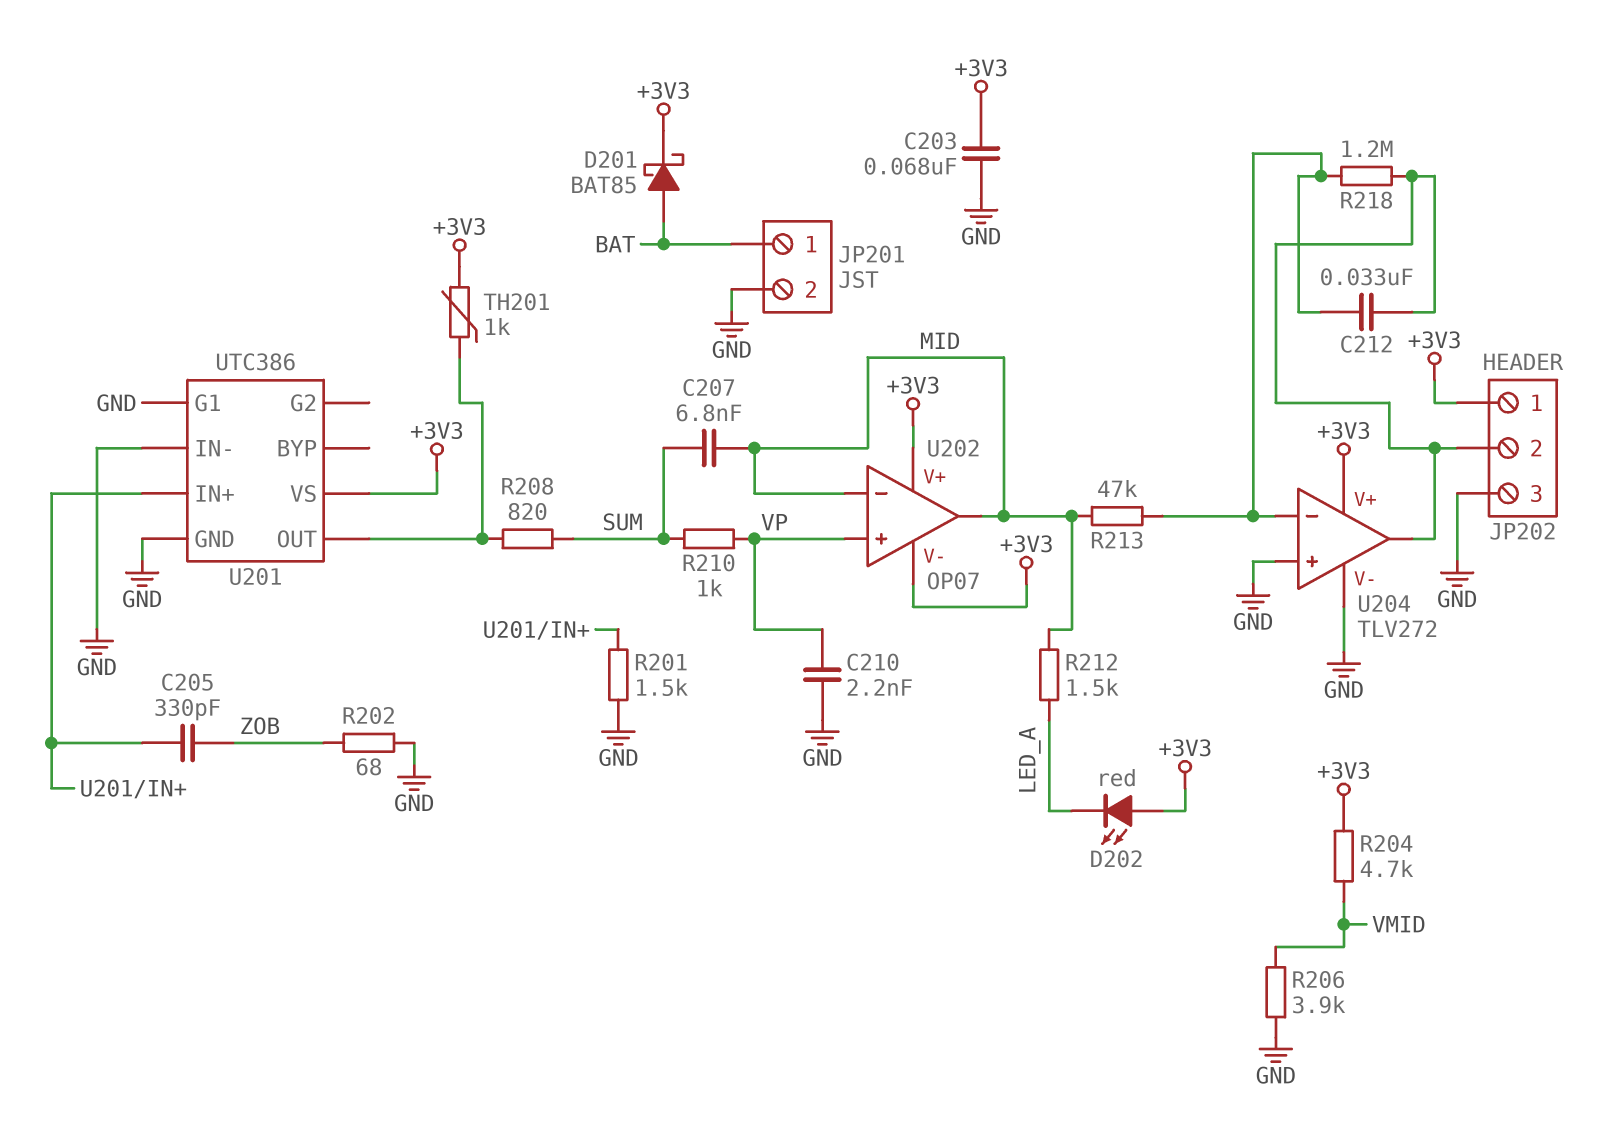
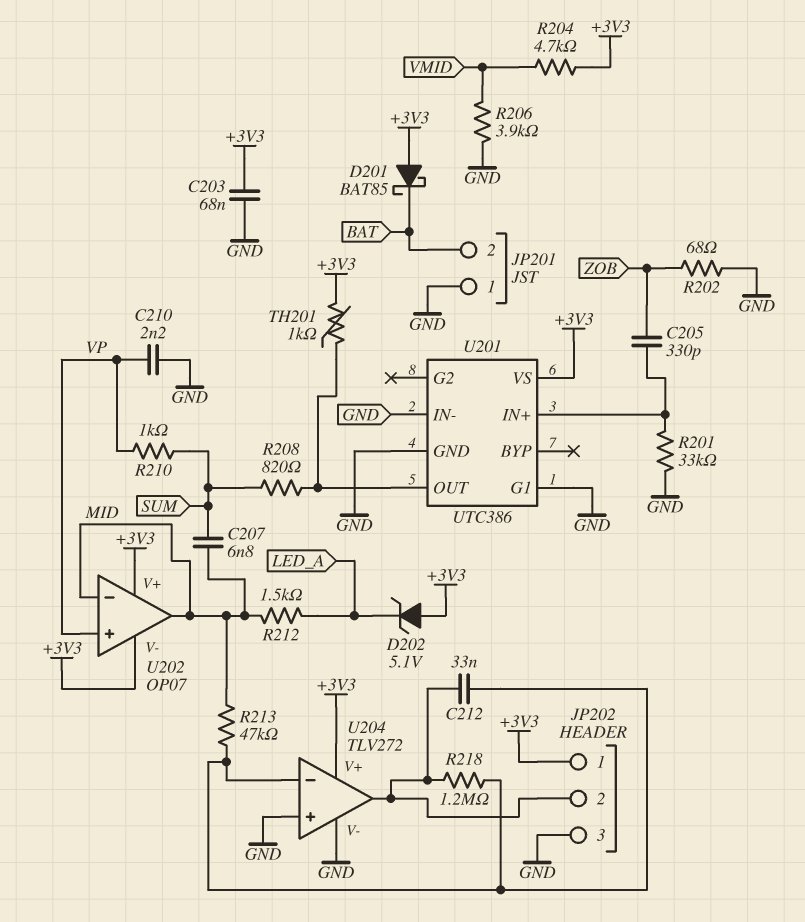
D201: schottky BAT85 (A BAT, K +3V3) -> schottky BAT85 (A +3V3, K BAT)
D202: LED red (A +3V3, K LED_A) -> zener 5.1V (A +3V3, K LED_A)
JP201 pin 1: BAT -> GND
JP201 pin 2: GND -> BAT
R201: 1.5k (GND, U201/IN+) -> 33k (GND, U201/IN+)

